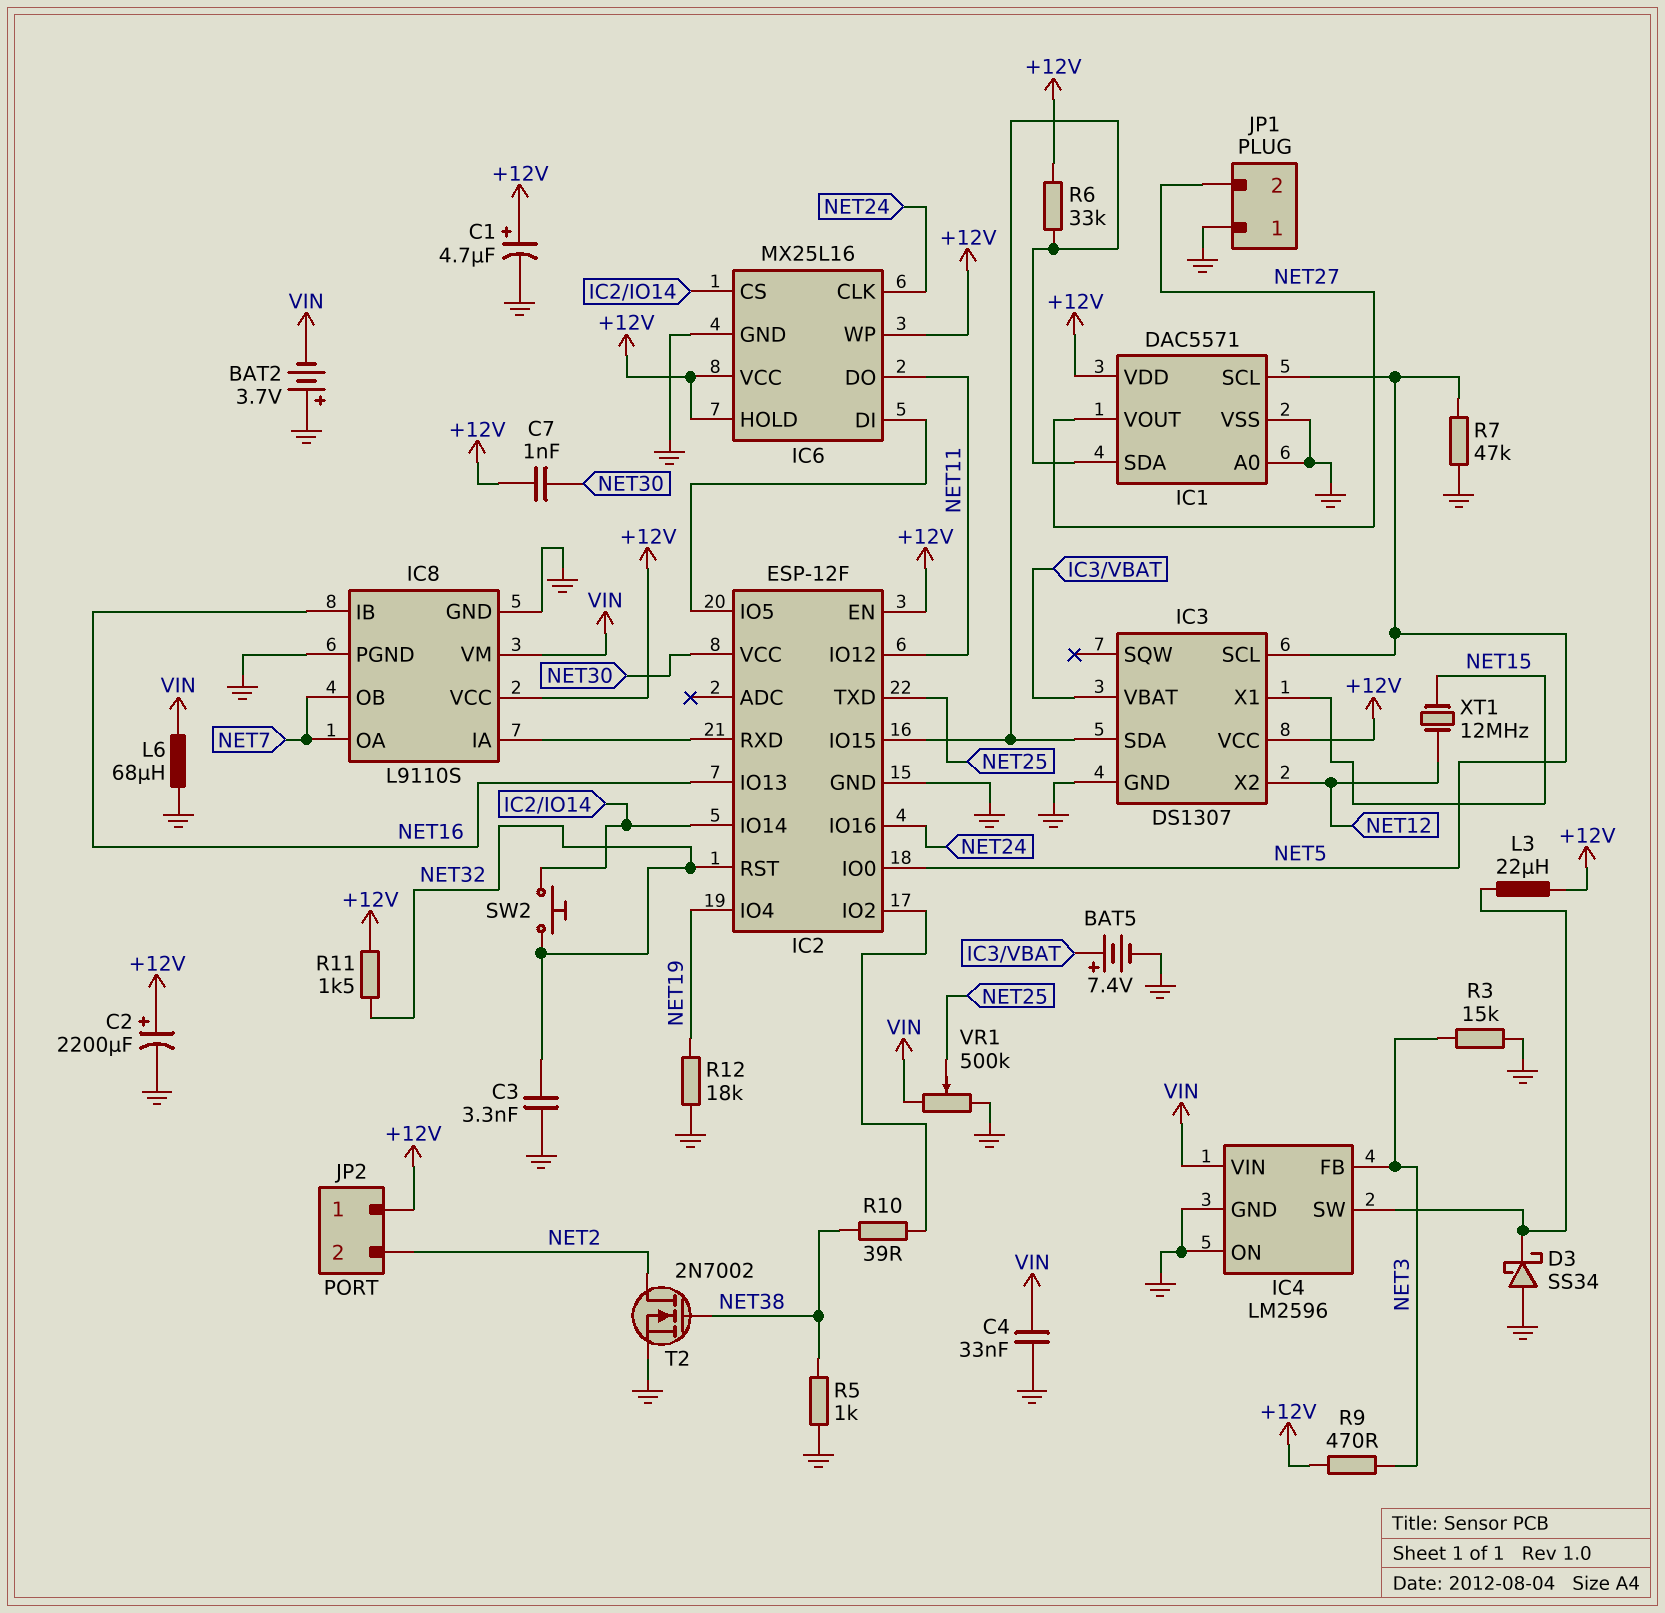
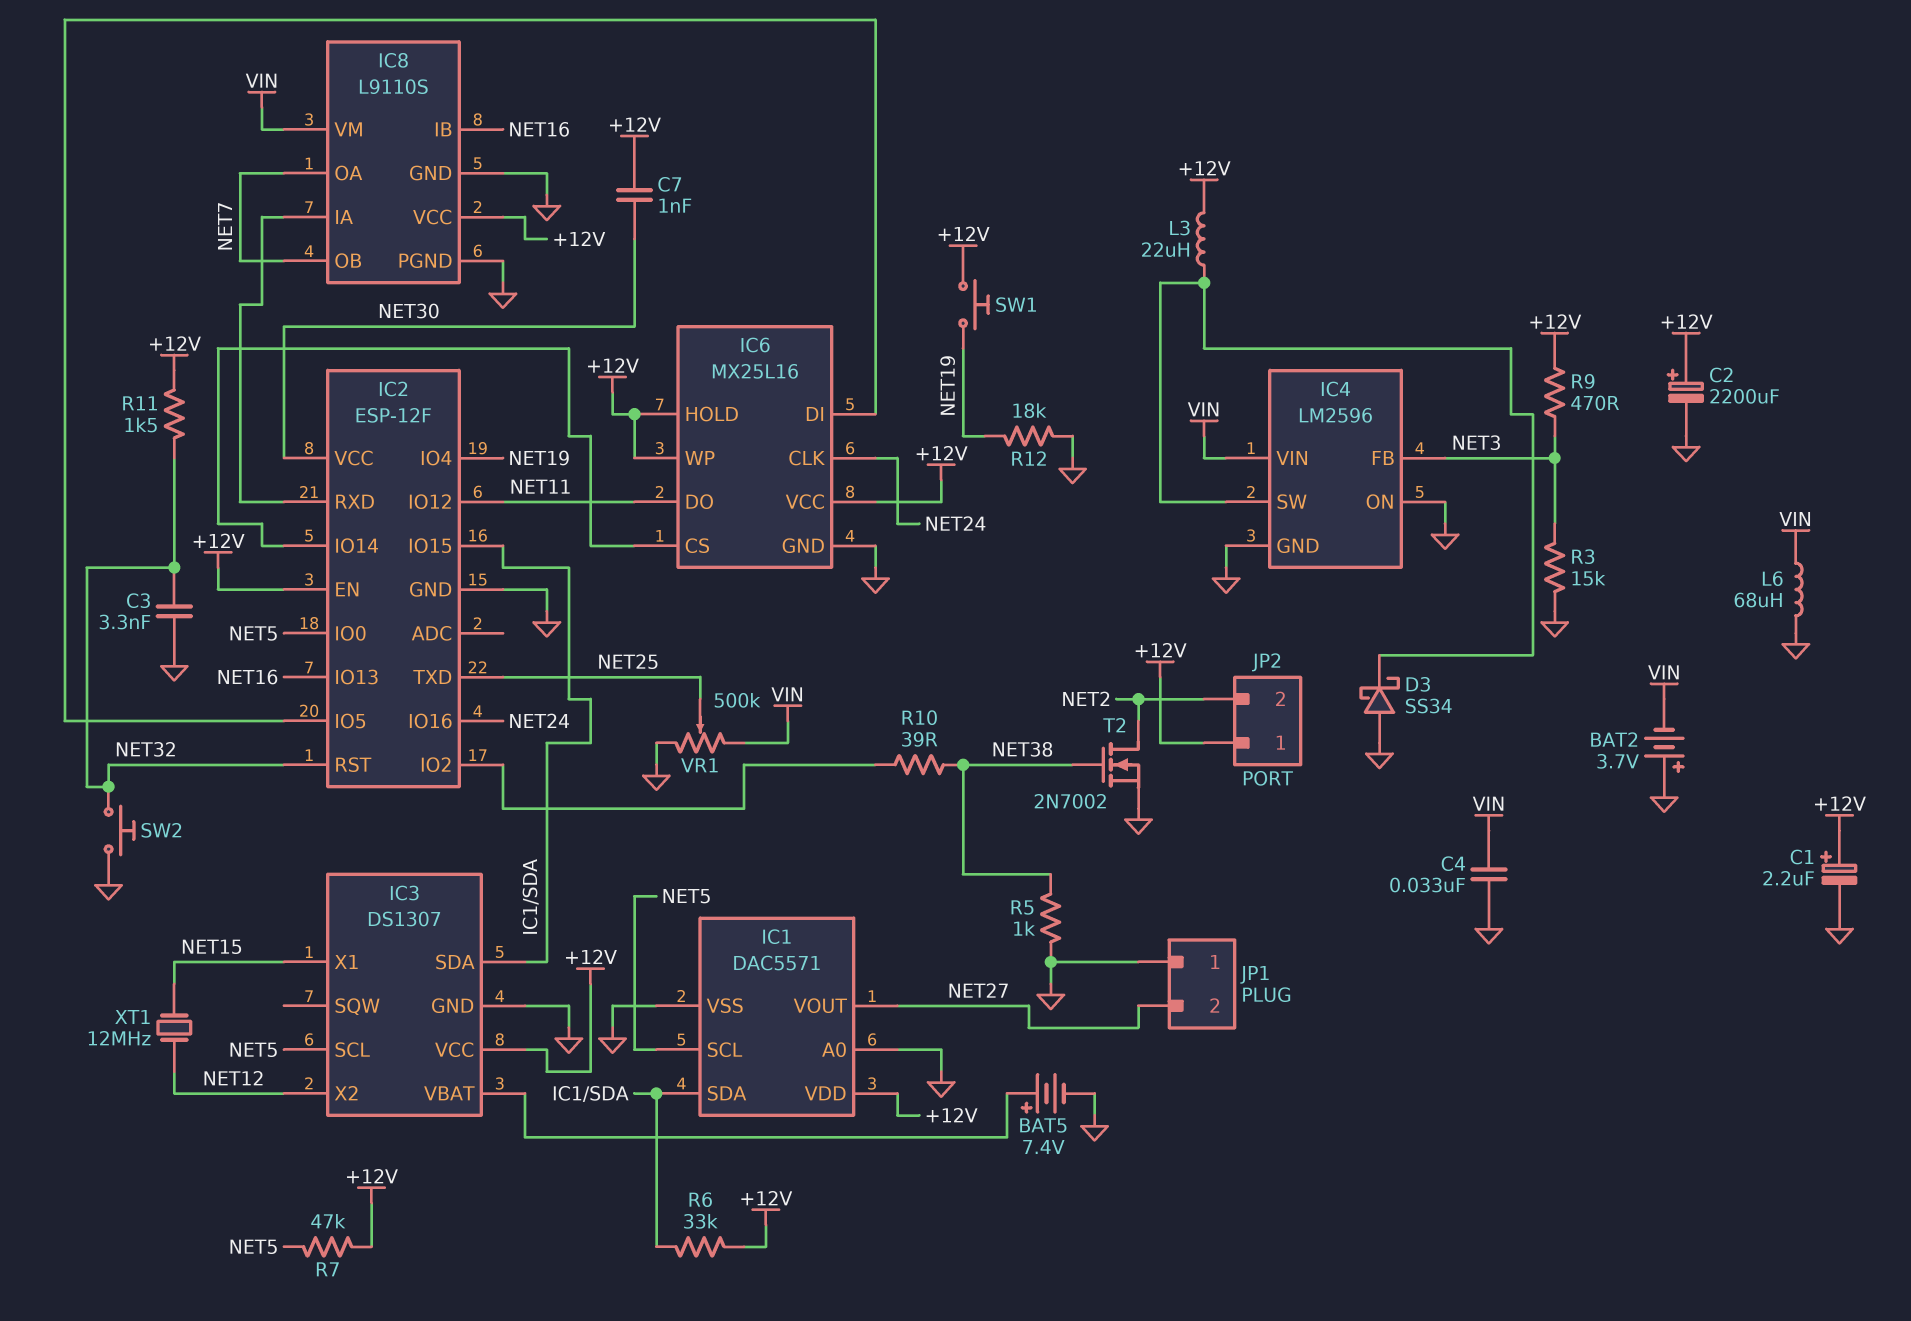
C1: 4.7uF (plus +12V, minus GND) -> 2.2uF (plus +12V, minus GND)
R7: 47k (GND, NET5) -> 47k (+12V, NET5)
SW1: none -> button (+12V, NET19)
SW2: button (IC2/IO14, NET32) -> button (GND, NET32)

